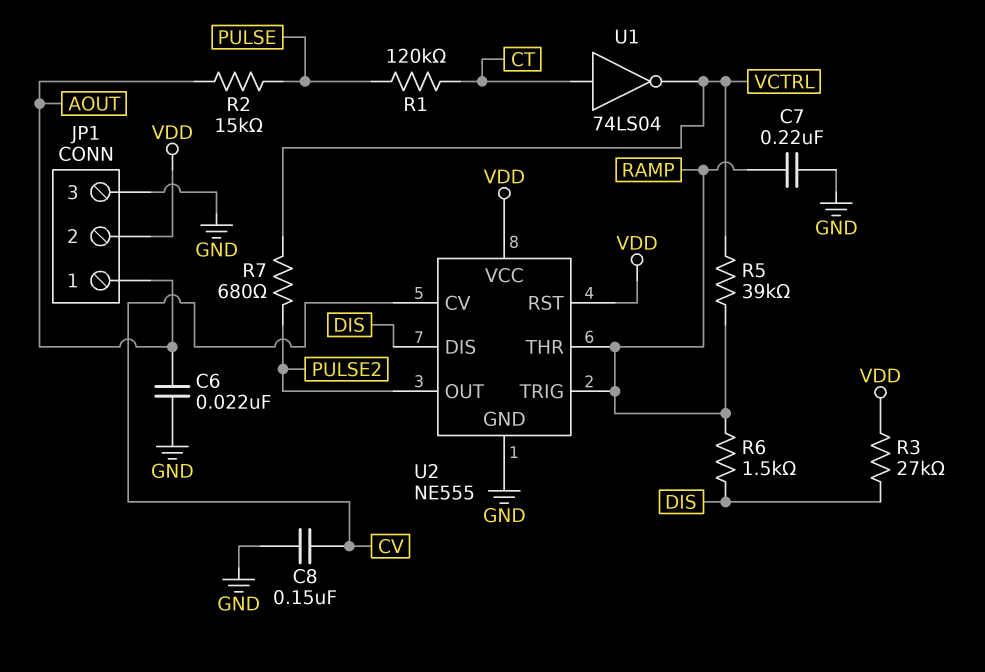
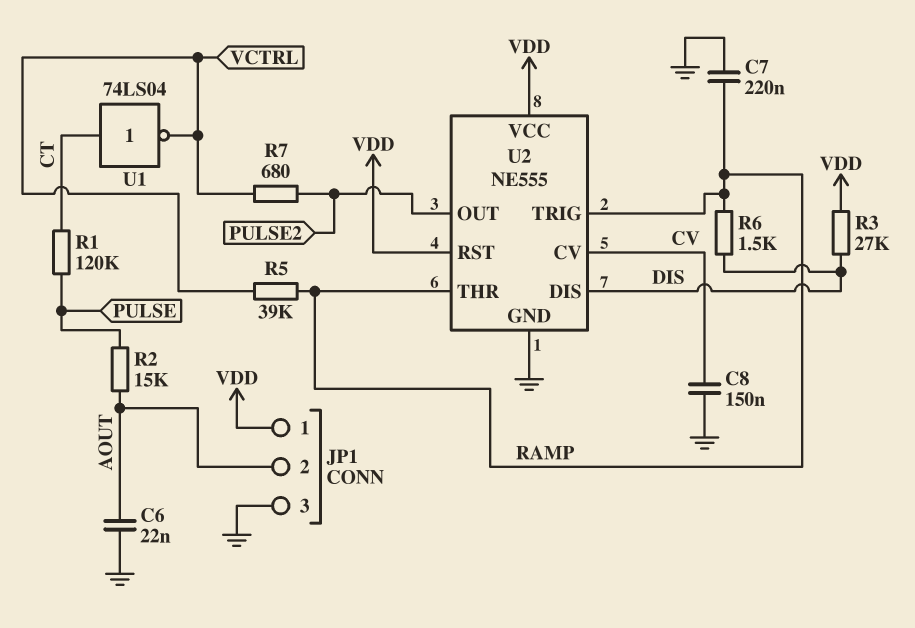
JP1 pin 1: AOUT -> VDD
JP1 pin 2: VDD -> AOUT

